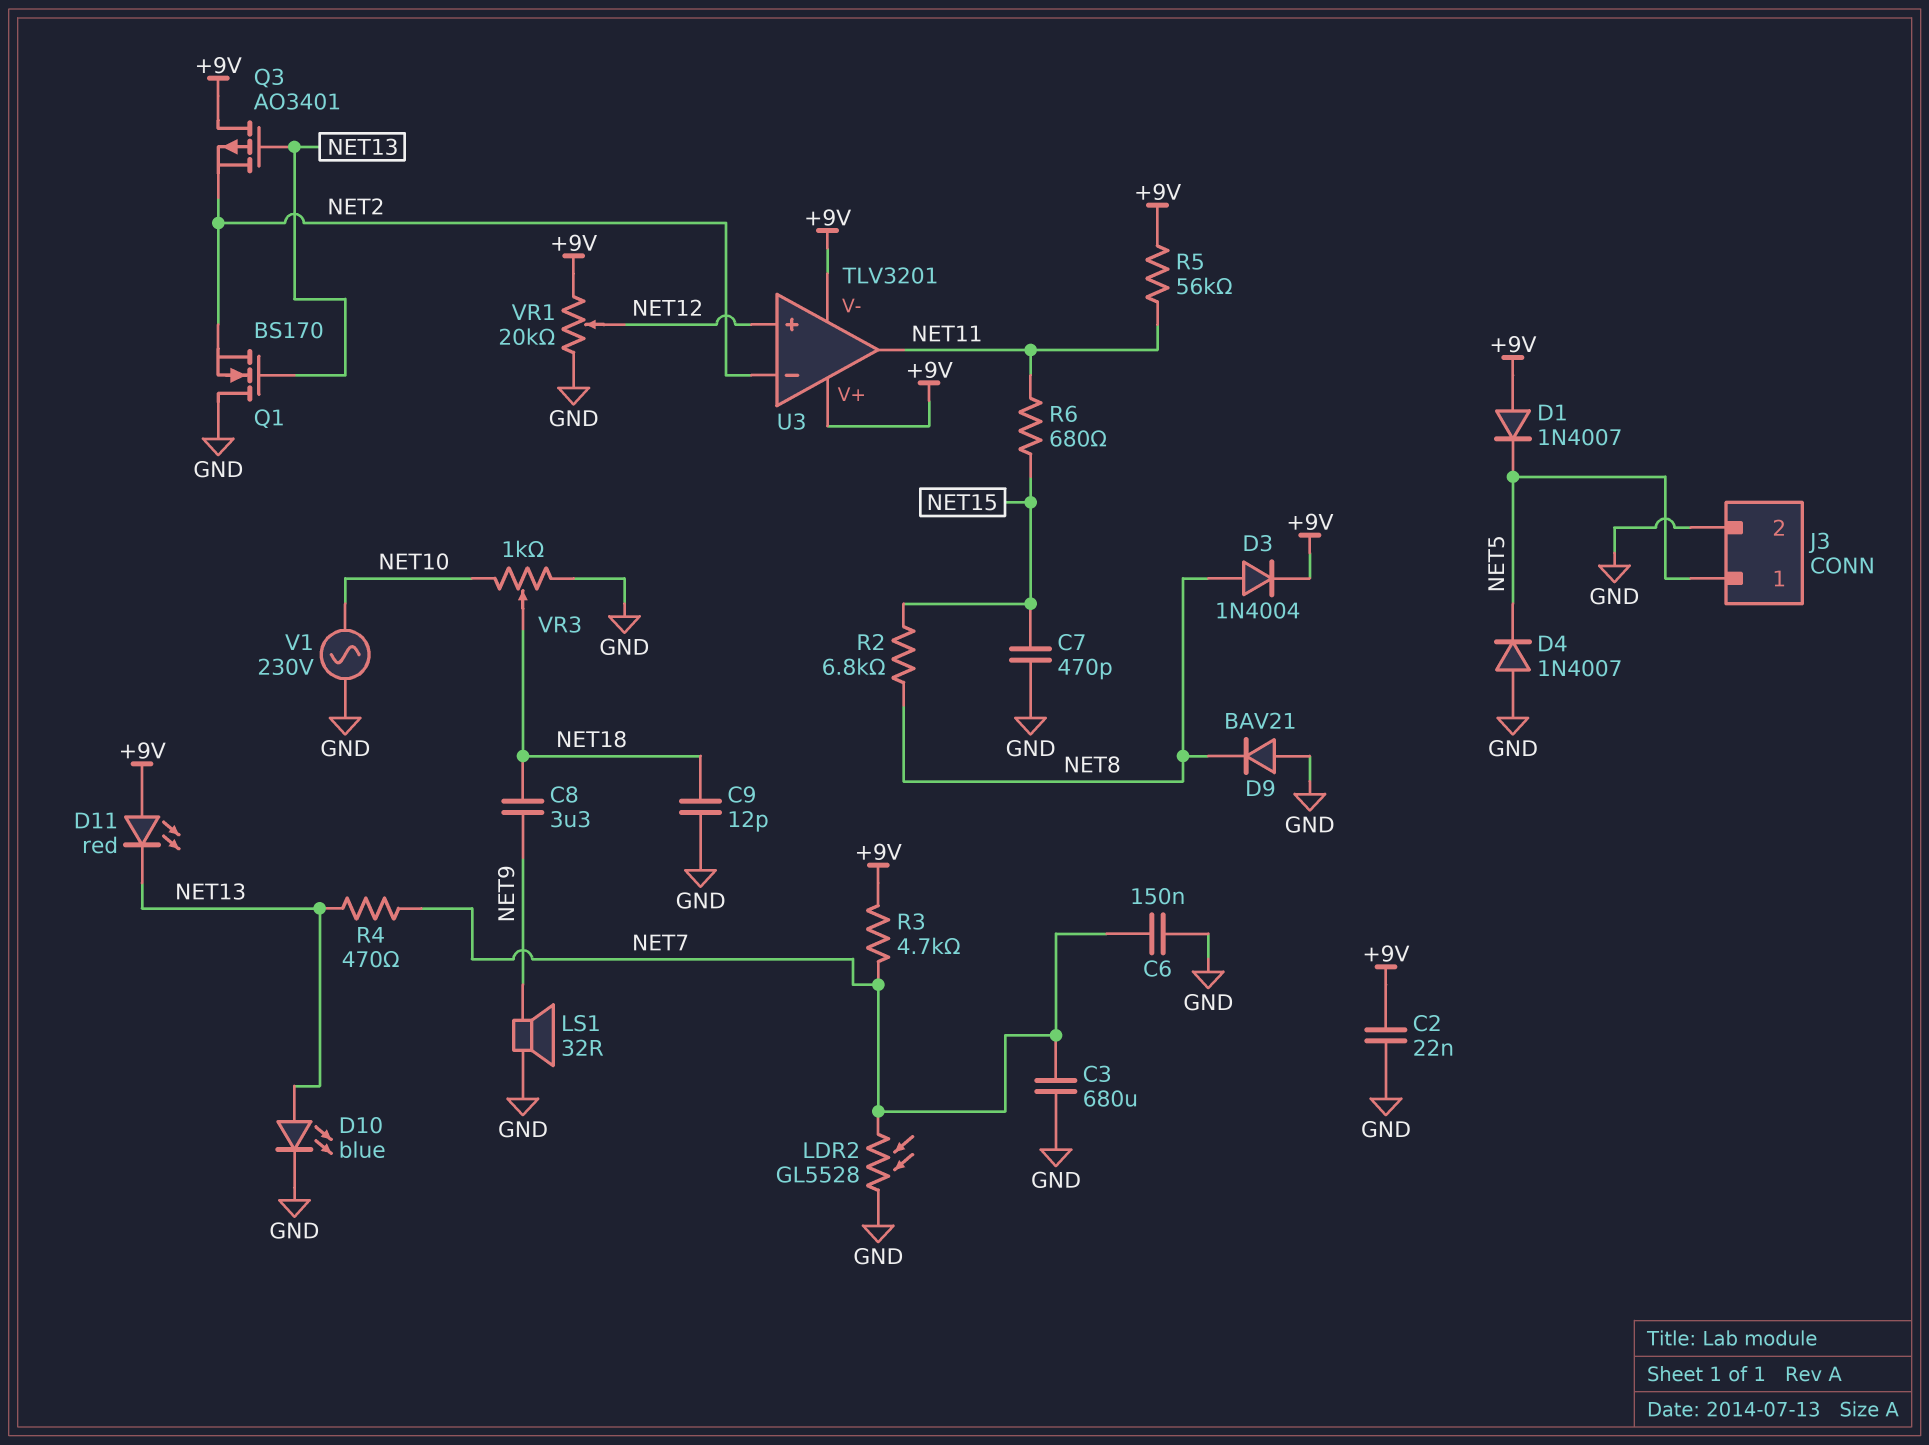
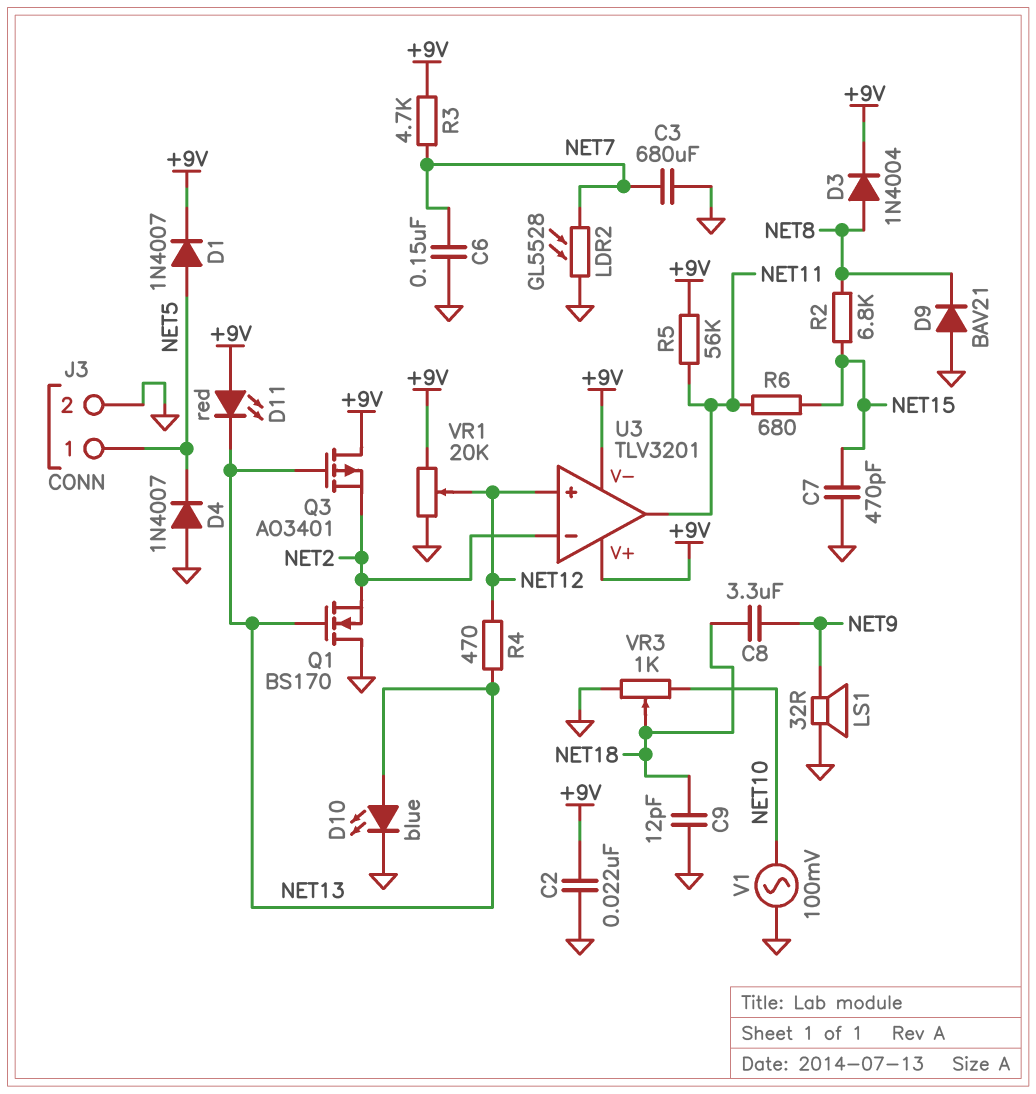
D1: diode 1N4007 (A +9V, K NET5) -> diode 1N4007 (A NET5, K +9V)
R4: 470 (NET7, NET13) -> 470 (NET12, NET13)
V1: AC 230V (GND, NET10) -> AC 100mV (GND, NET10)

